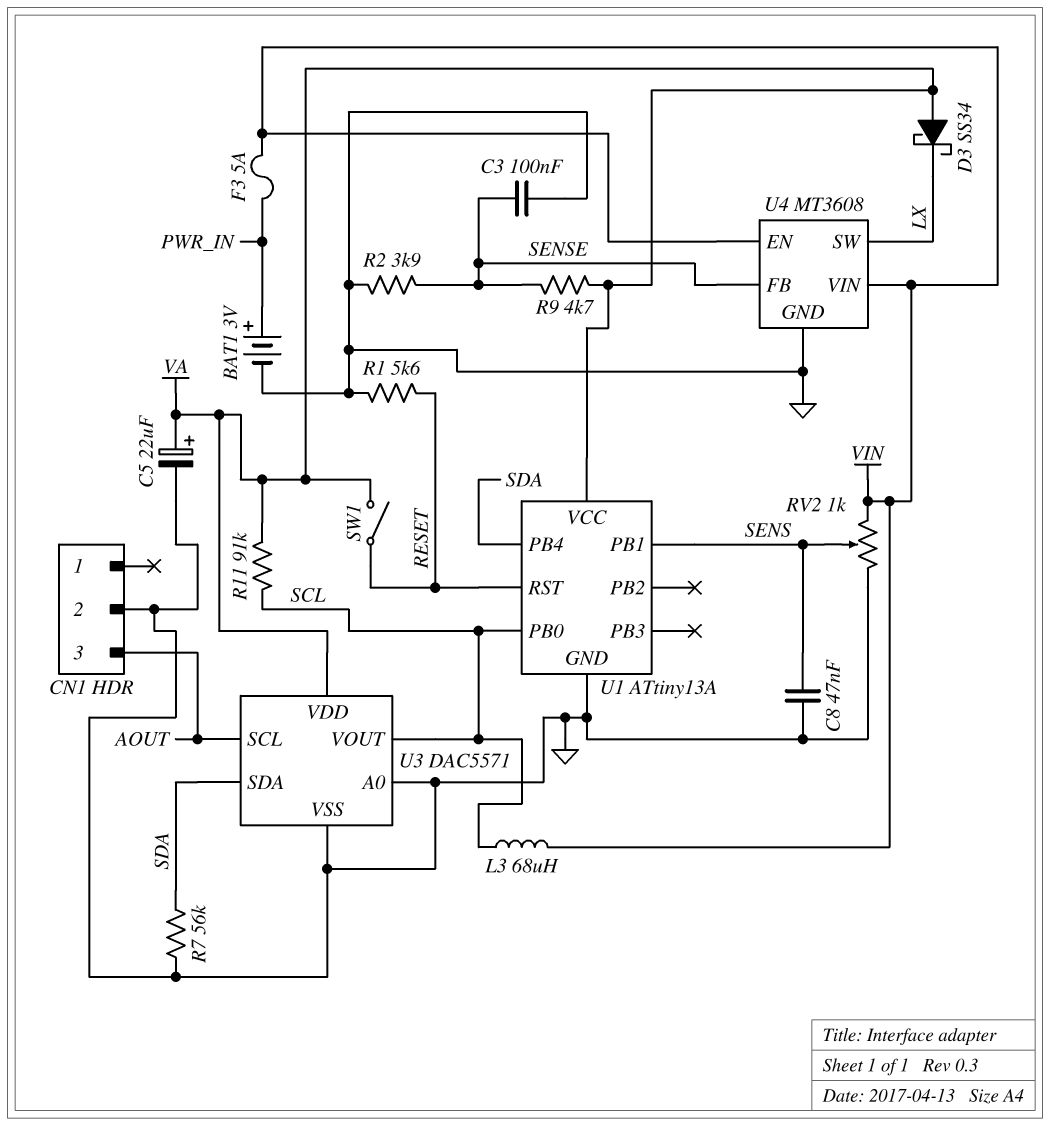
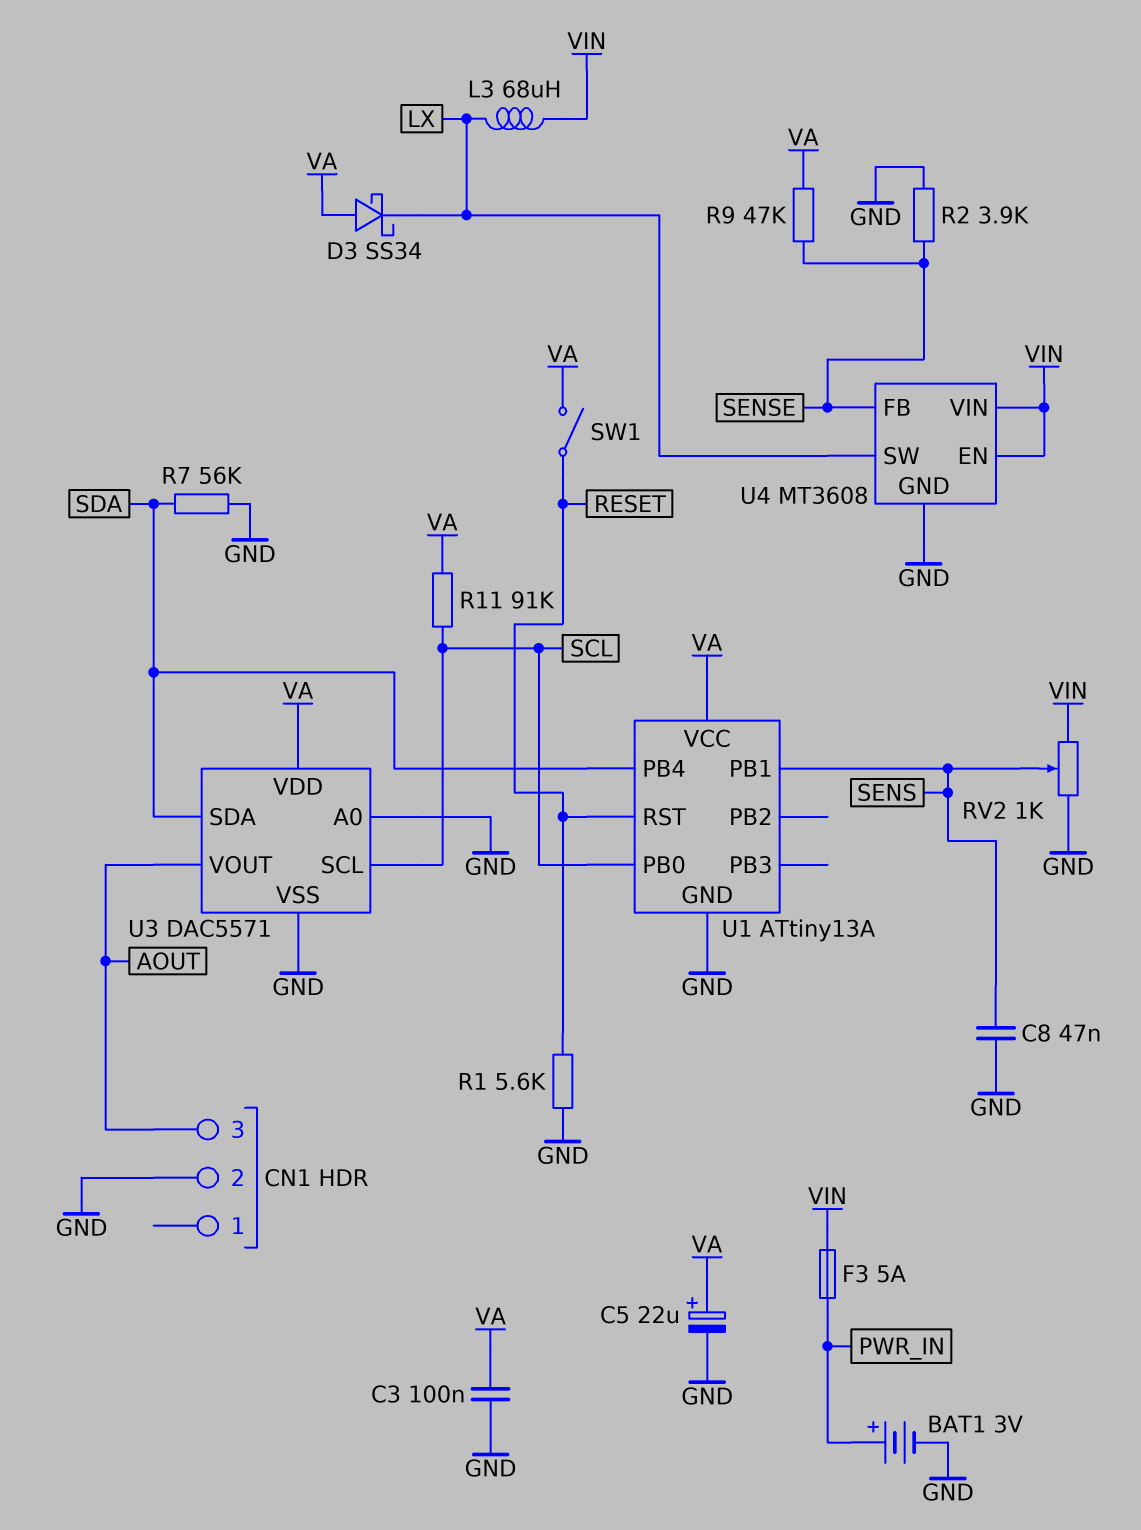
C3: 100nF (GND, SENSE) -> 100nF (GND, VA)
L3: 68uH (SCL, VIN) -> 68uH (LX, VIN)
R9: 4.7k (SENSE, VA) -> 47k (SENSE, VA)
U3 pin SCL: AOUT -> SCL
U3 pin VOUT: SCL -> AOUT

